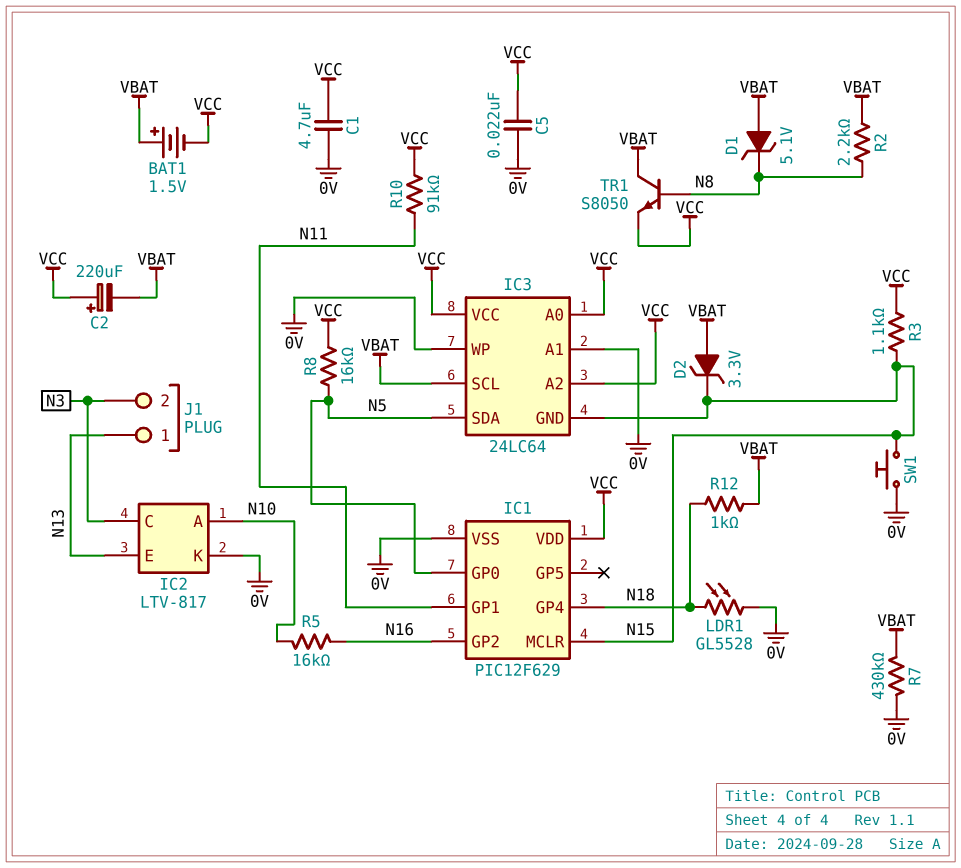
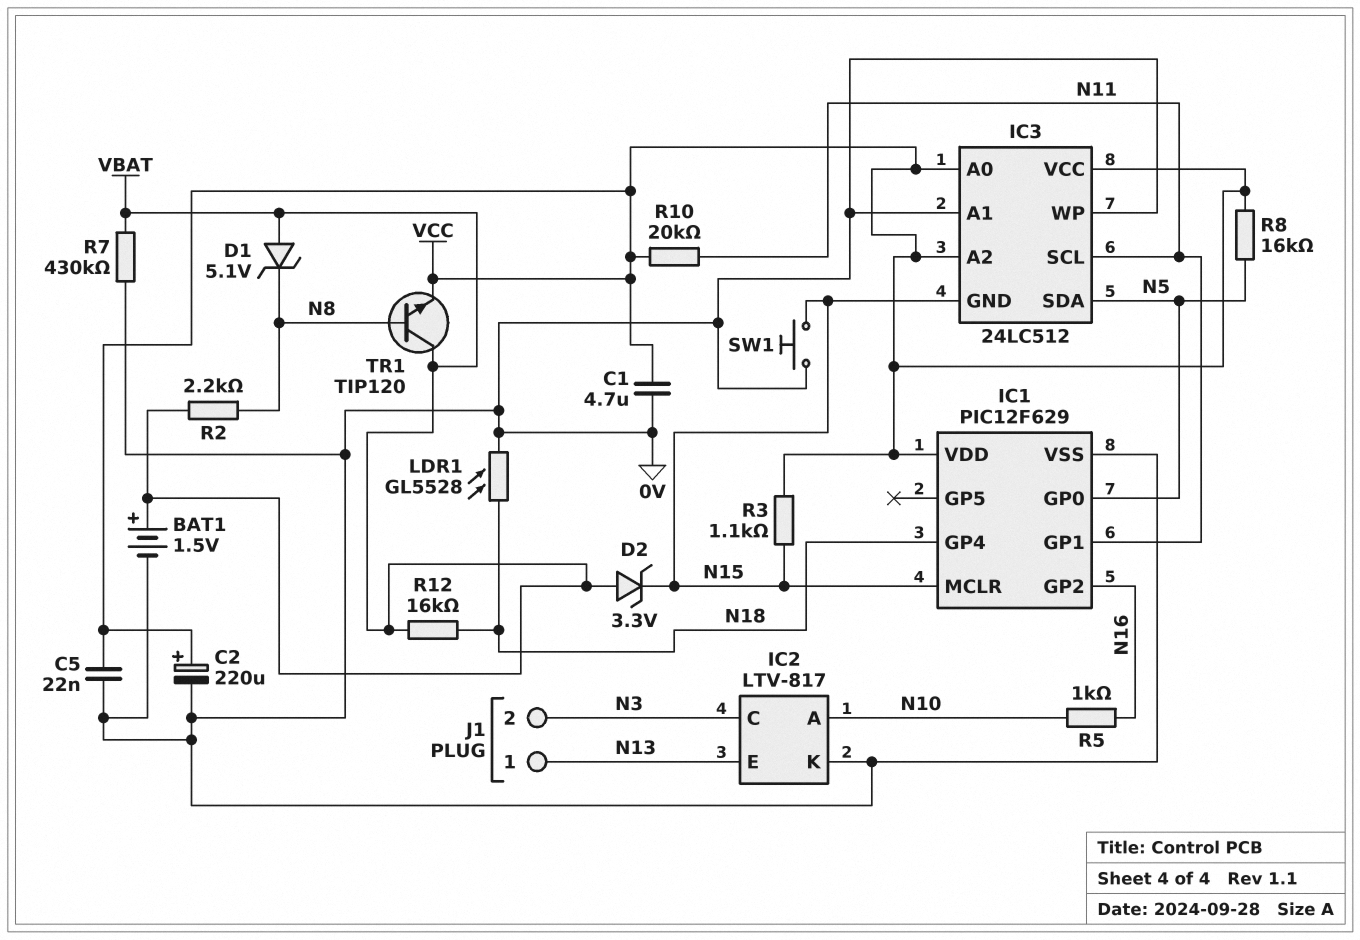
BAT1: 1.5V (plus VBAT, minus VCC) -> 1.5V (plus VBAT, minus 0V)
C2: 220uF (plus VCC, minus VBAT) -> 220uF (plus VCC, minus 0V)
IC3: 24LC64 -> 24LC512
IC3 pin SCL: VBAT -> N11
R5: 16k (N10, N16) -> 1k (N10, N16)
R10: 91k (N11, VCC) -> 20k (N11, VCC)
R12: 1k (N18, VBAT) -> 16k (N18, VBAT)
TR1: NPN S8050 (B N8, C VBAT, E VCC) -> NPN TIP120 (B N8, C VBAT, E VCC)

